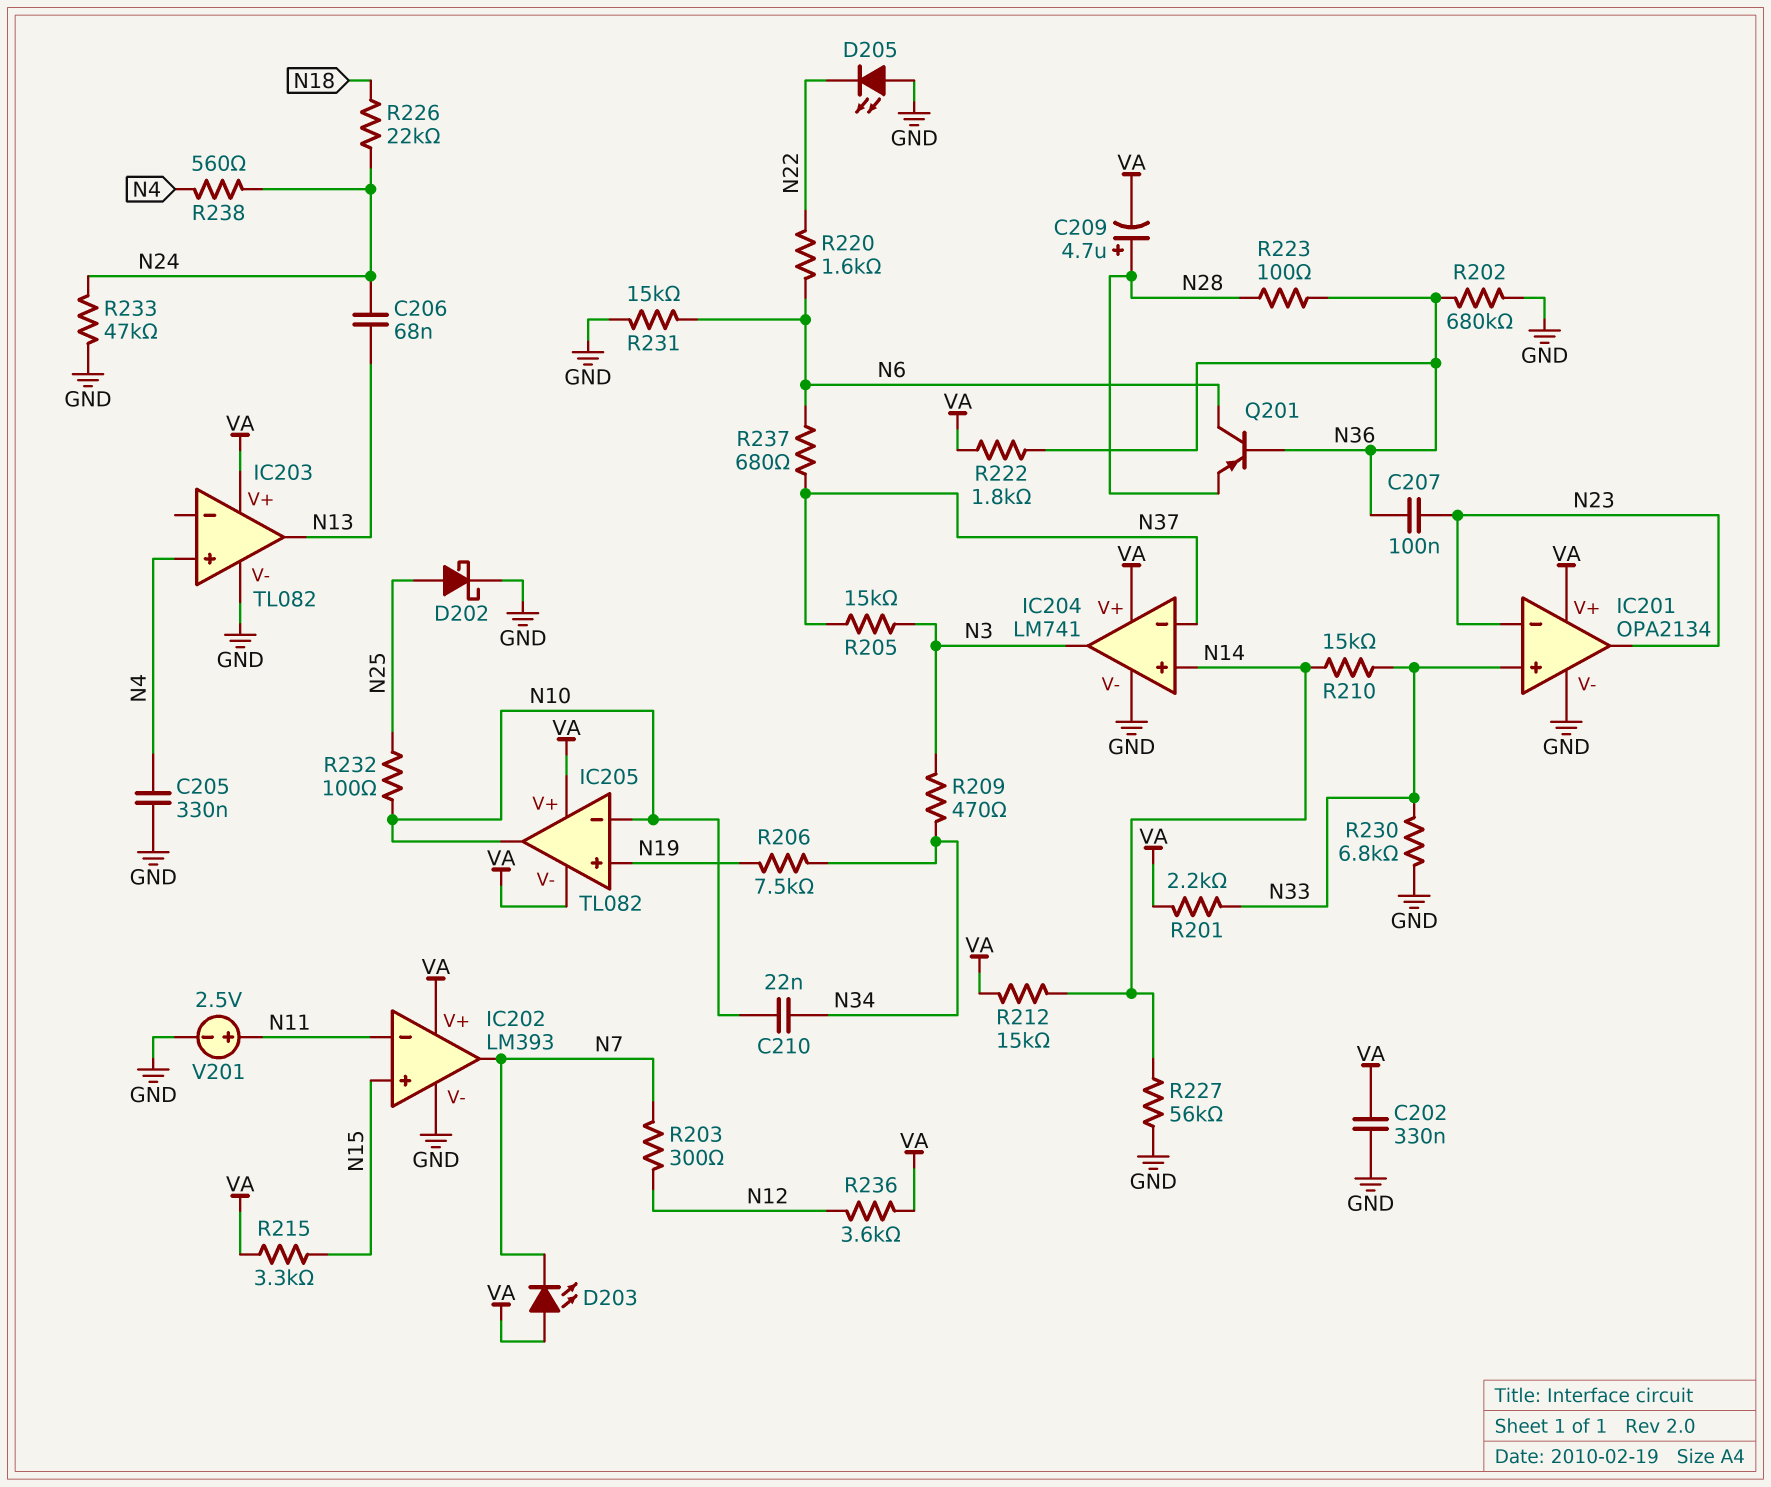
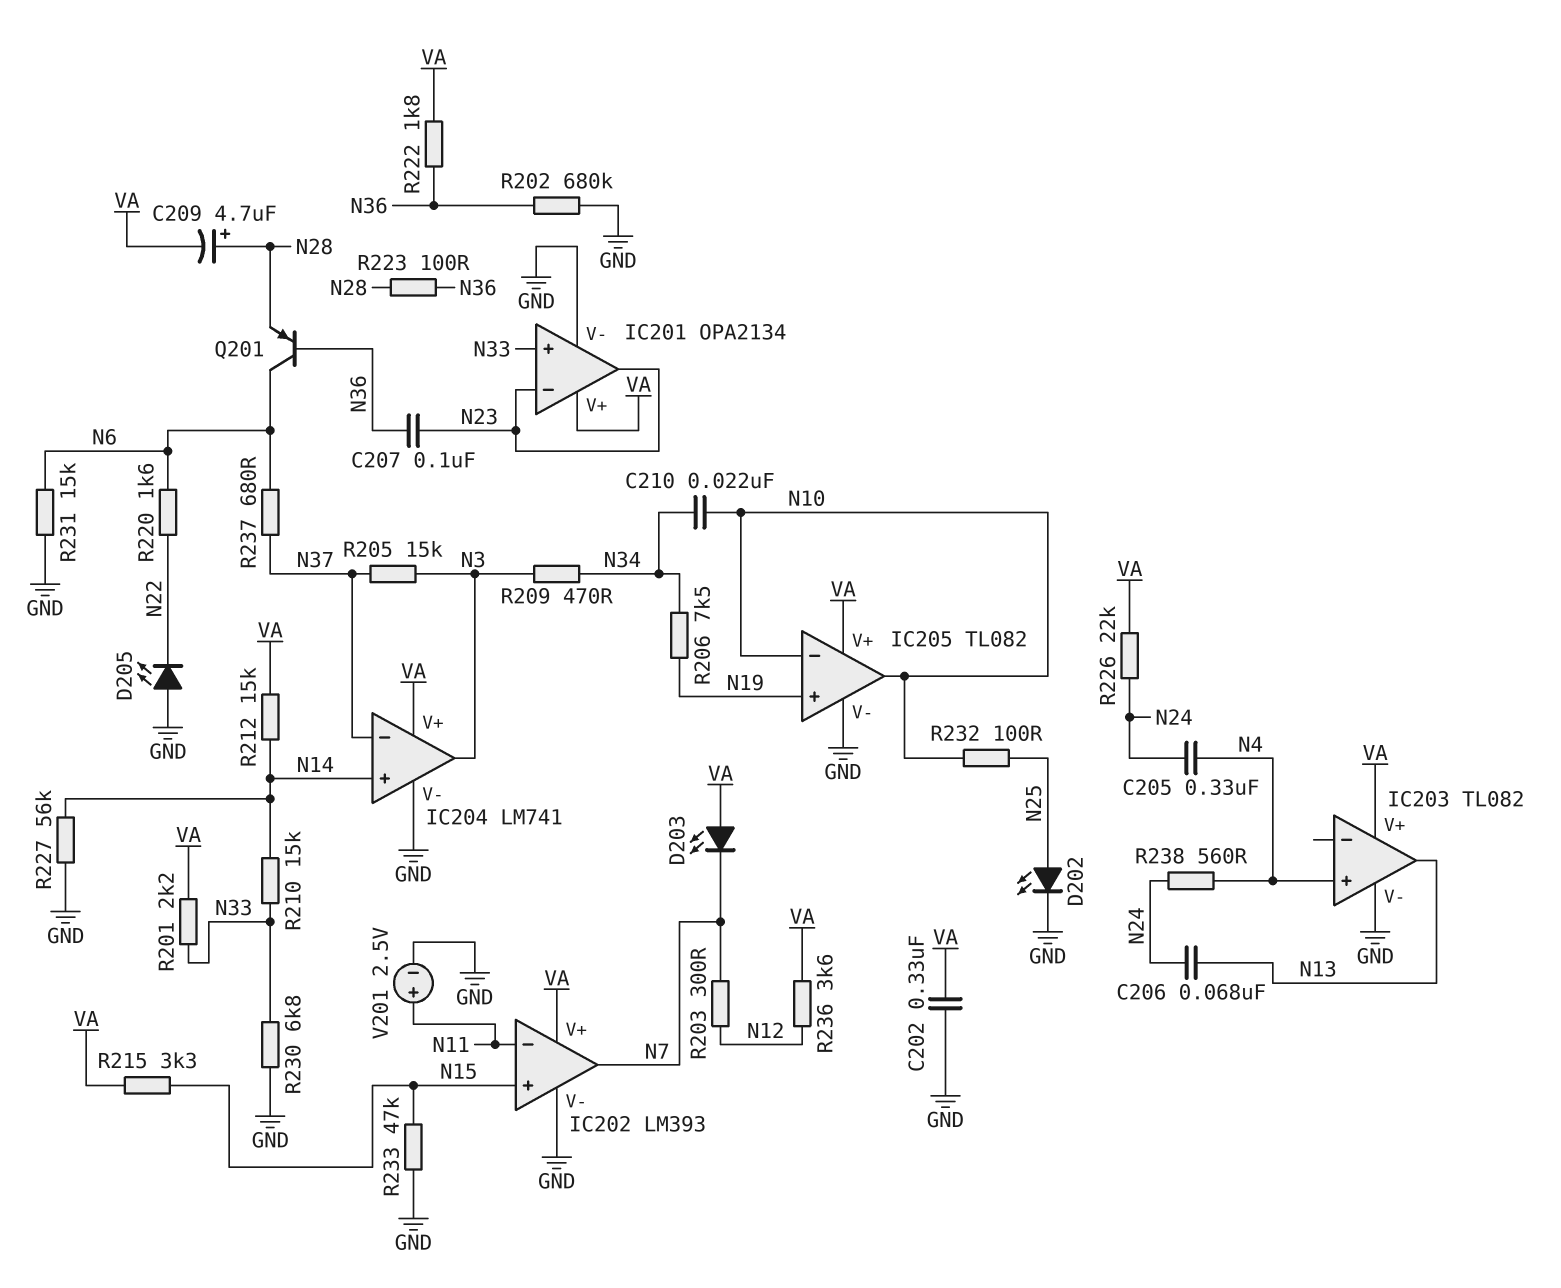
C205: 330nF (GND, N4) -> 330nF (N4, N24)
D202: schottky (A N25, K GND) -> LED (A N25, K GND)
IC205 pin V-: VA -> GND
R226: 22k (N18, N24) -> 22k (N24, VA)
R233: 47k (GND, N24) -> 47k (GND, N15)

